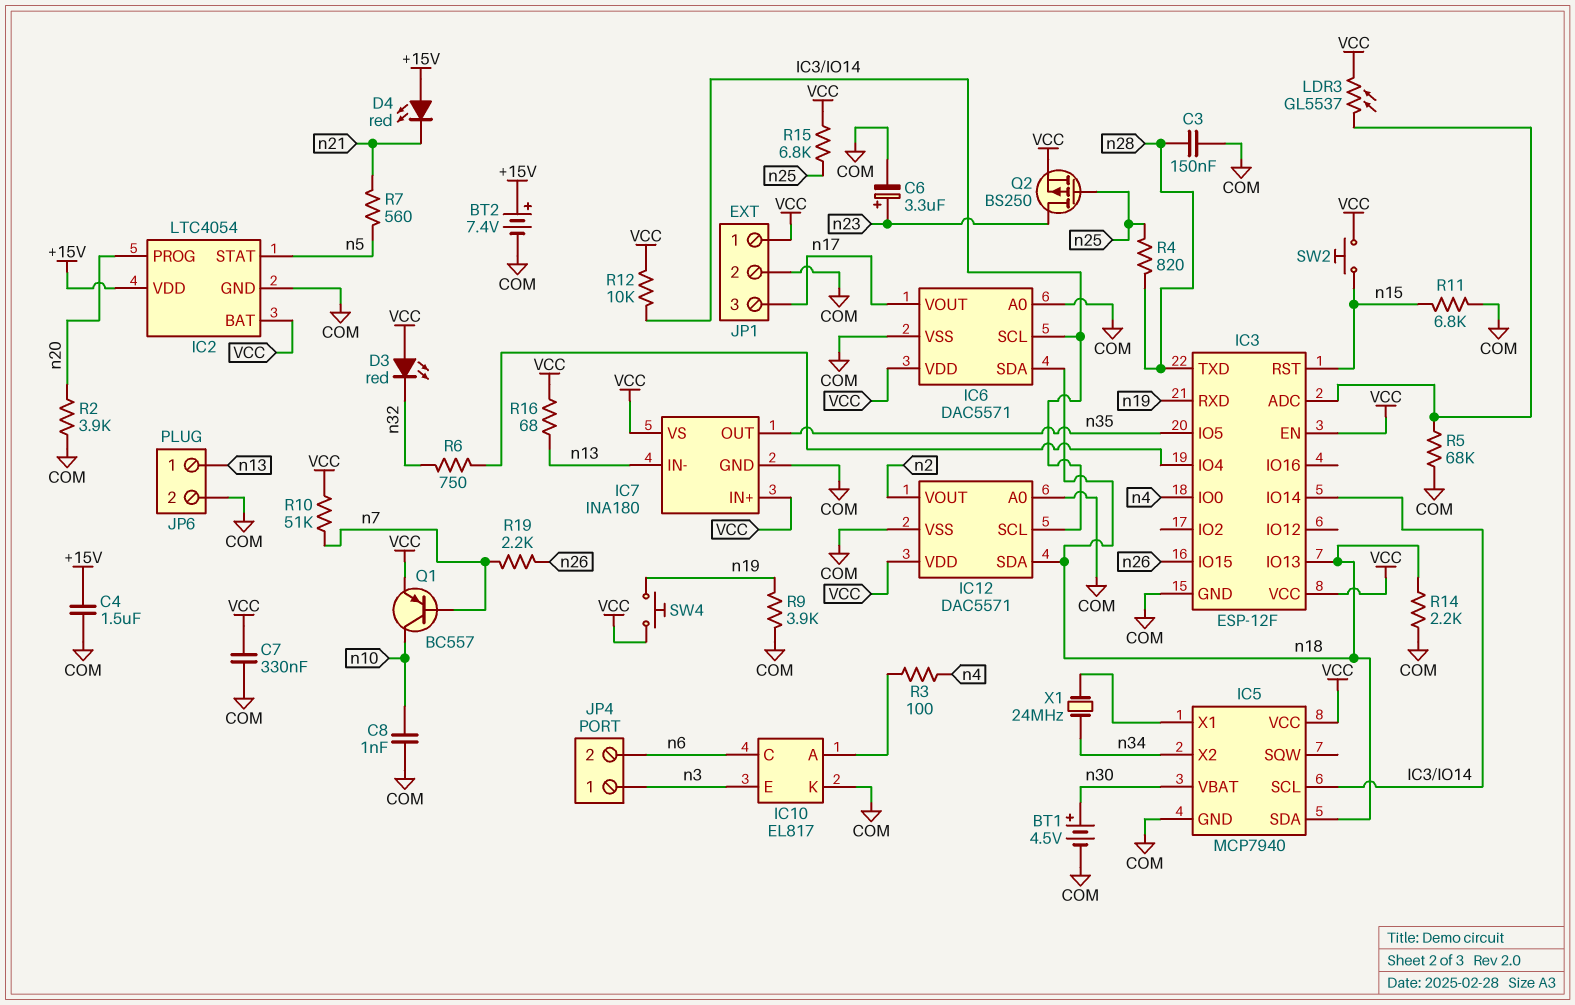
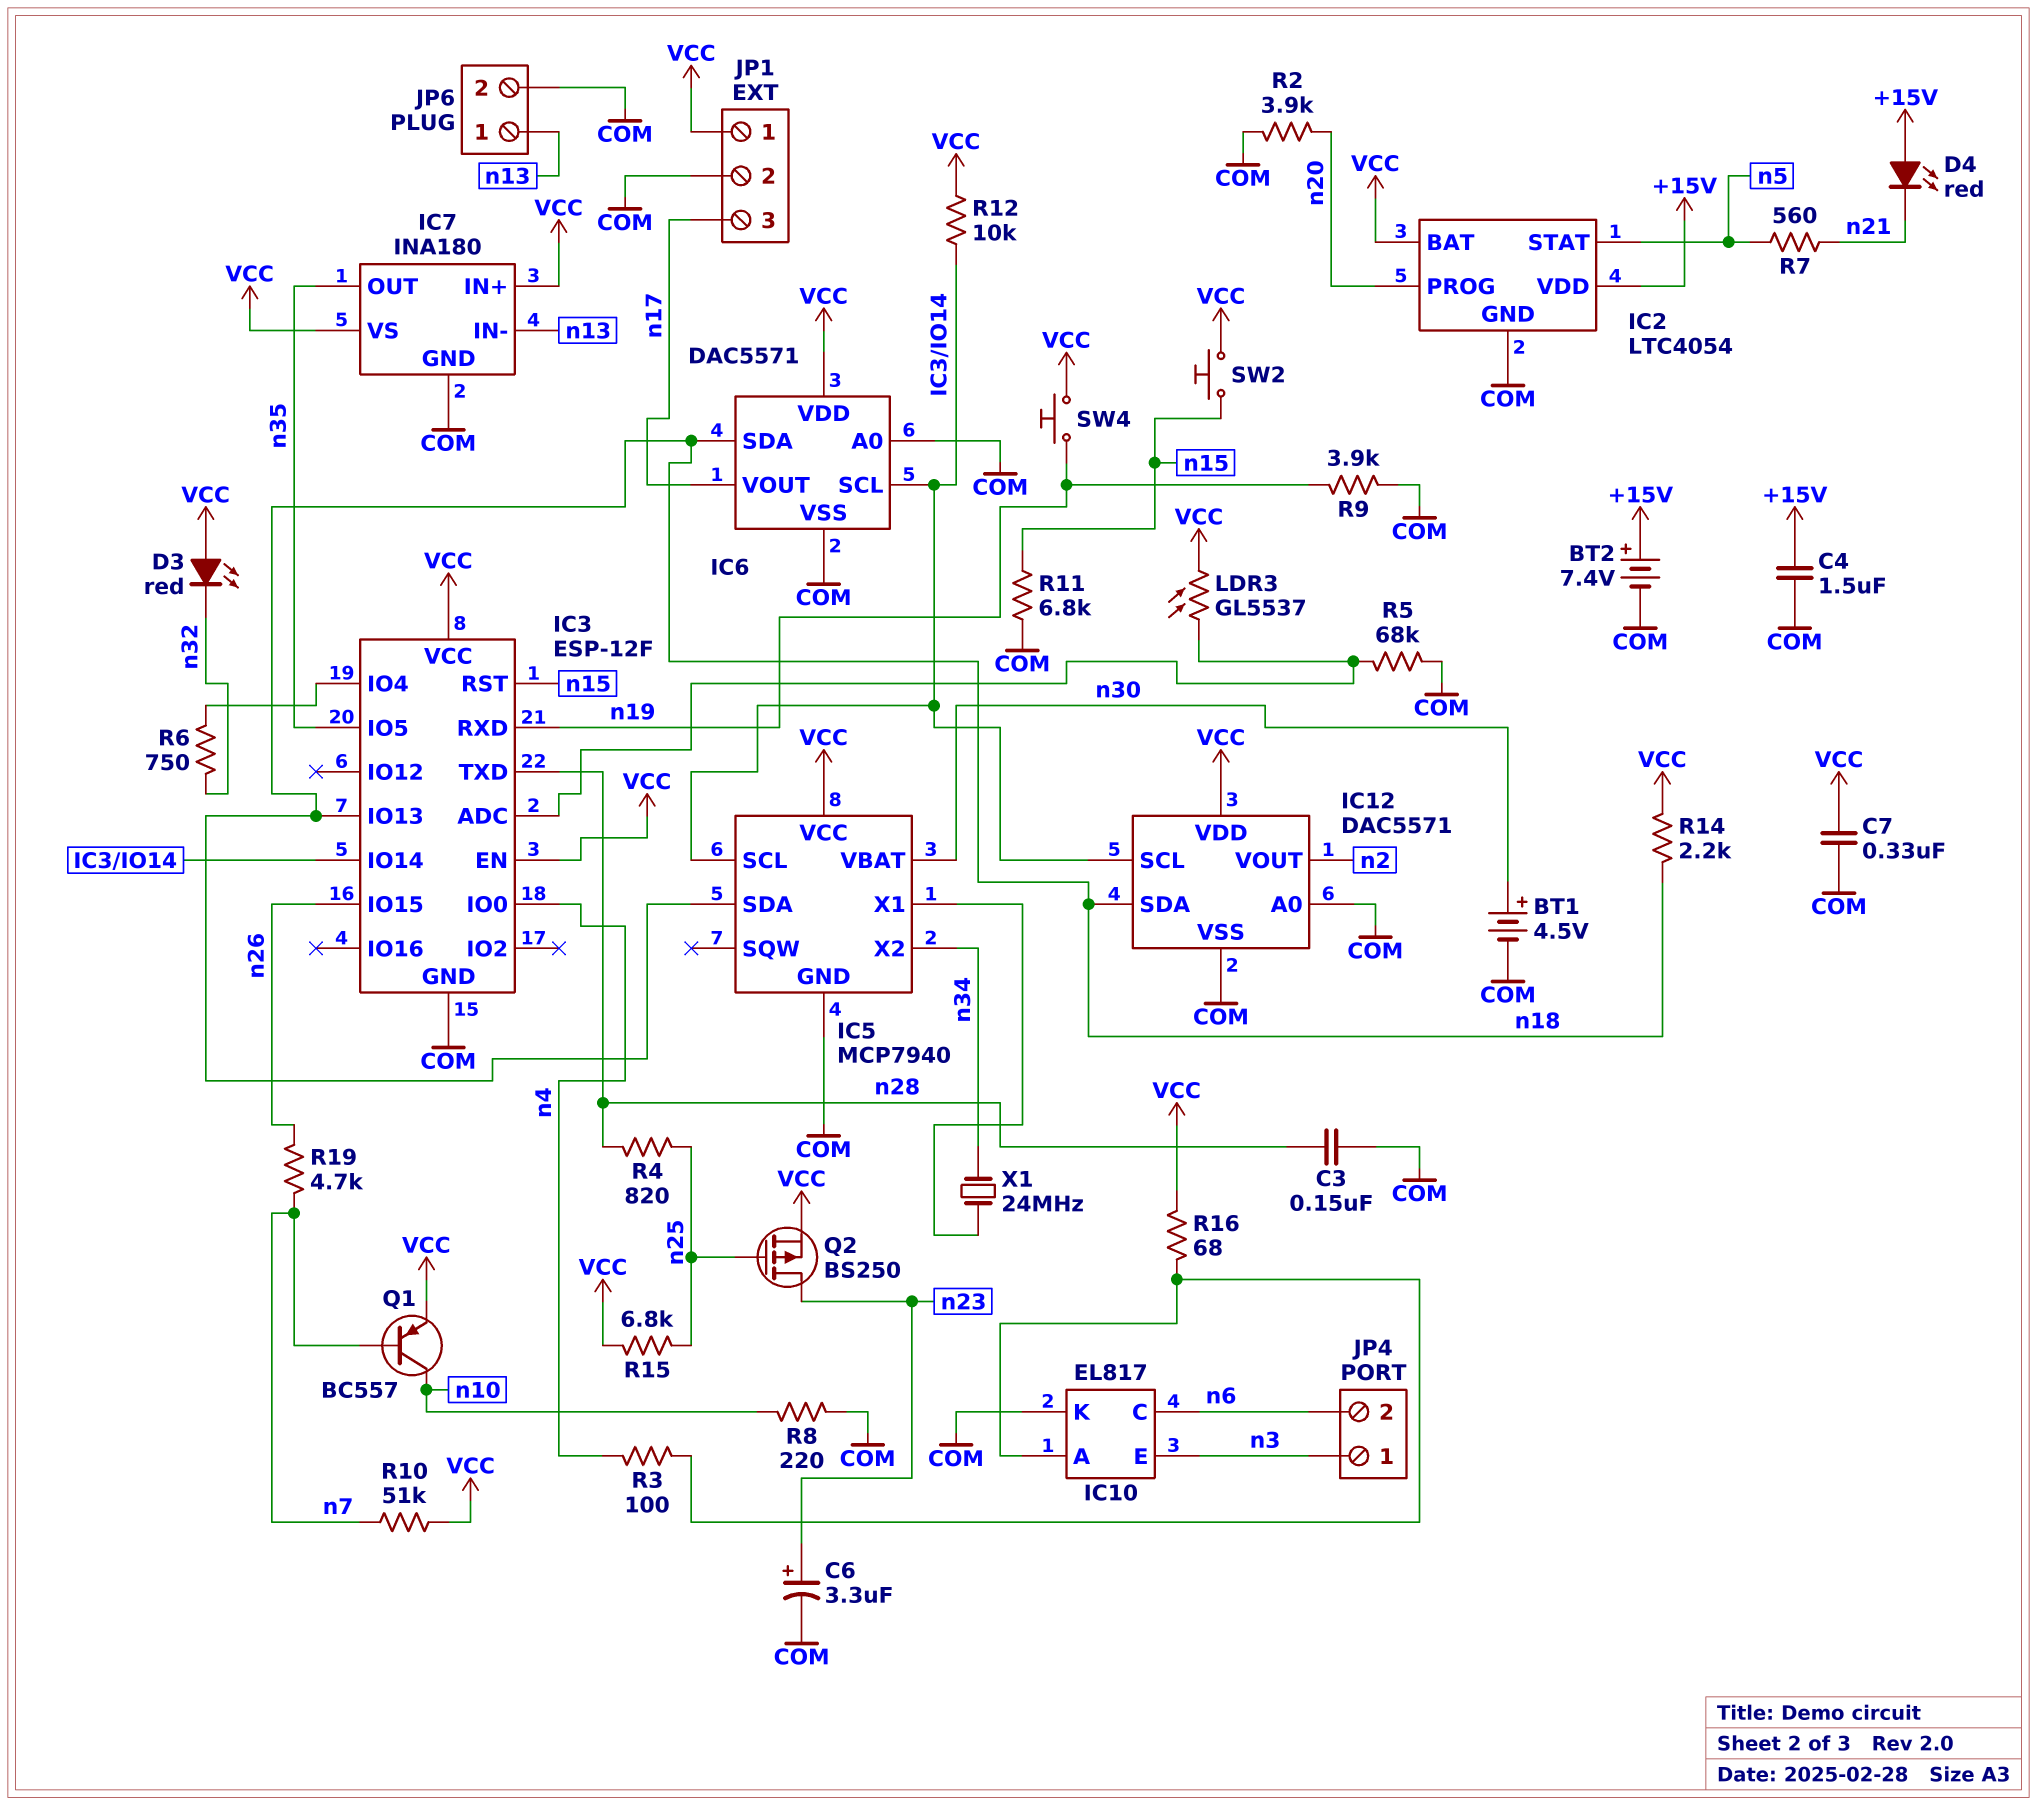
C8: 1nF (COM, n10) -> none
R8: none -> 220 (COM, n10)
R14: 2.2k (COM, n18) -> 2.2k (VCC, n18)
R16: 68 (VCC, n13) -> 68 (IC10/A, VCC)
R19: 2.2k (n7, n26) -> 4.7k (n7, n26)

